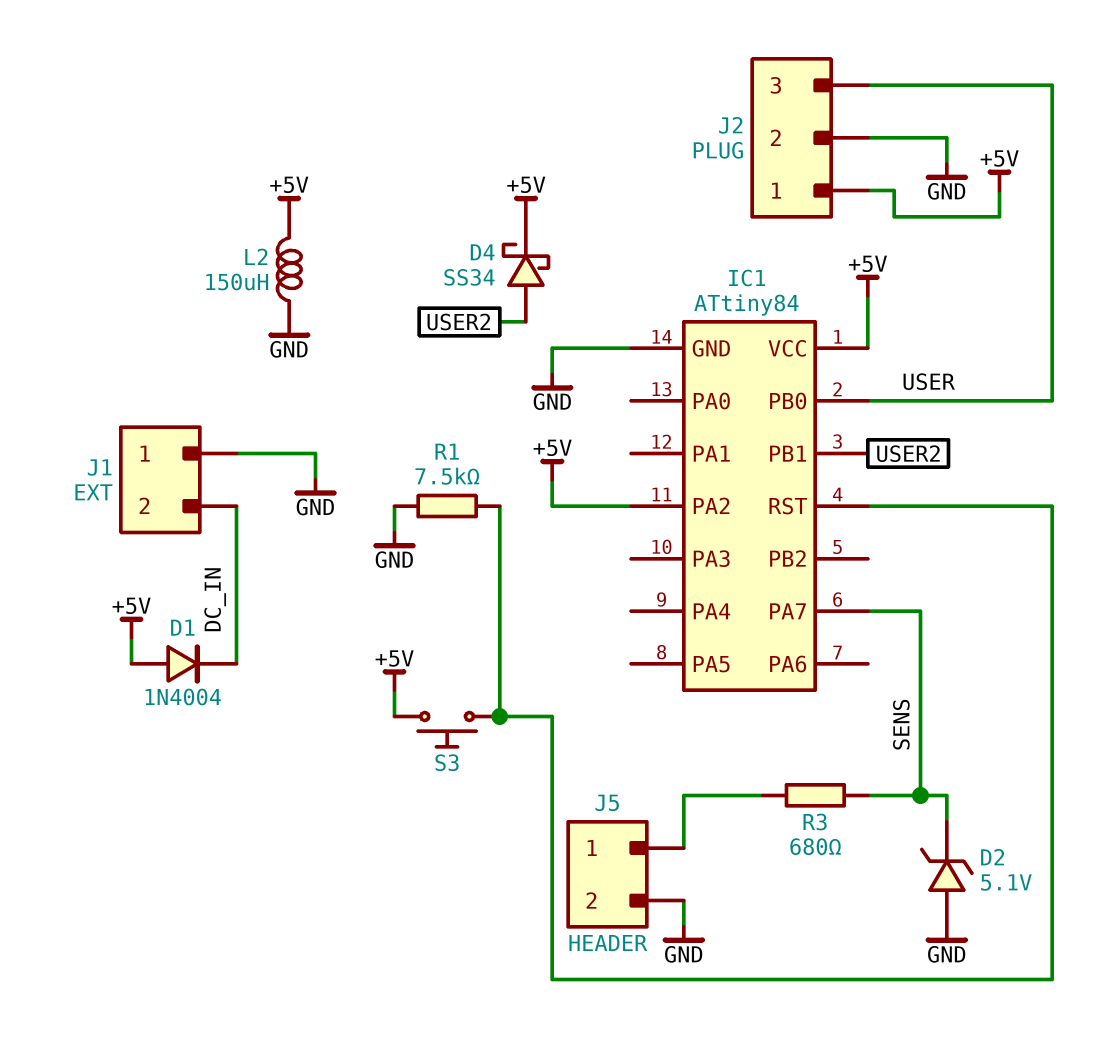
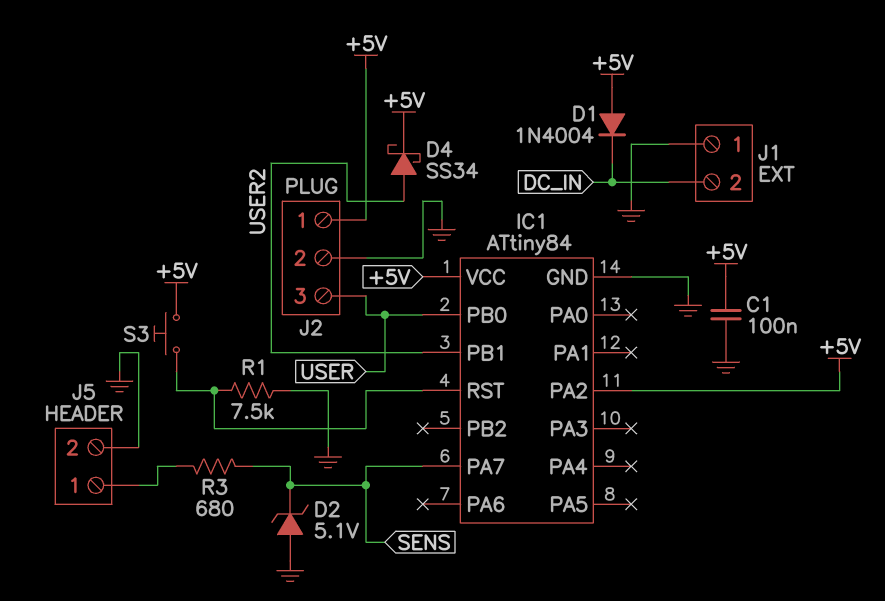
C1: none -> 100nF (+5V, GND)
L2: 150uH (+5V, GND) -> none

